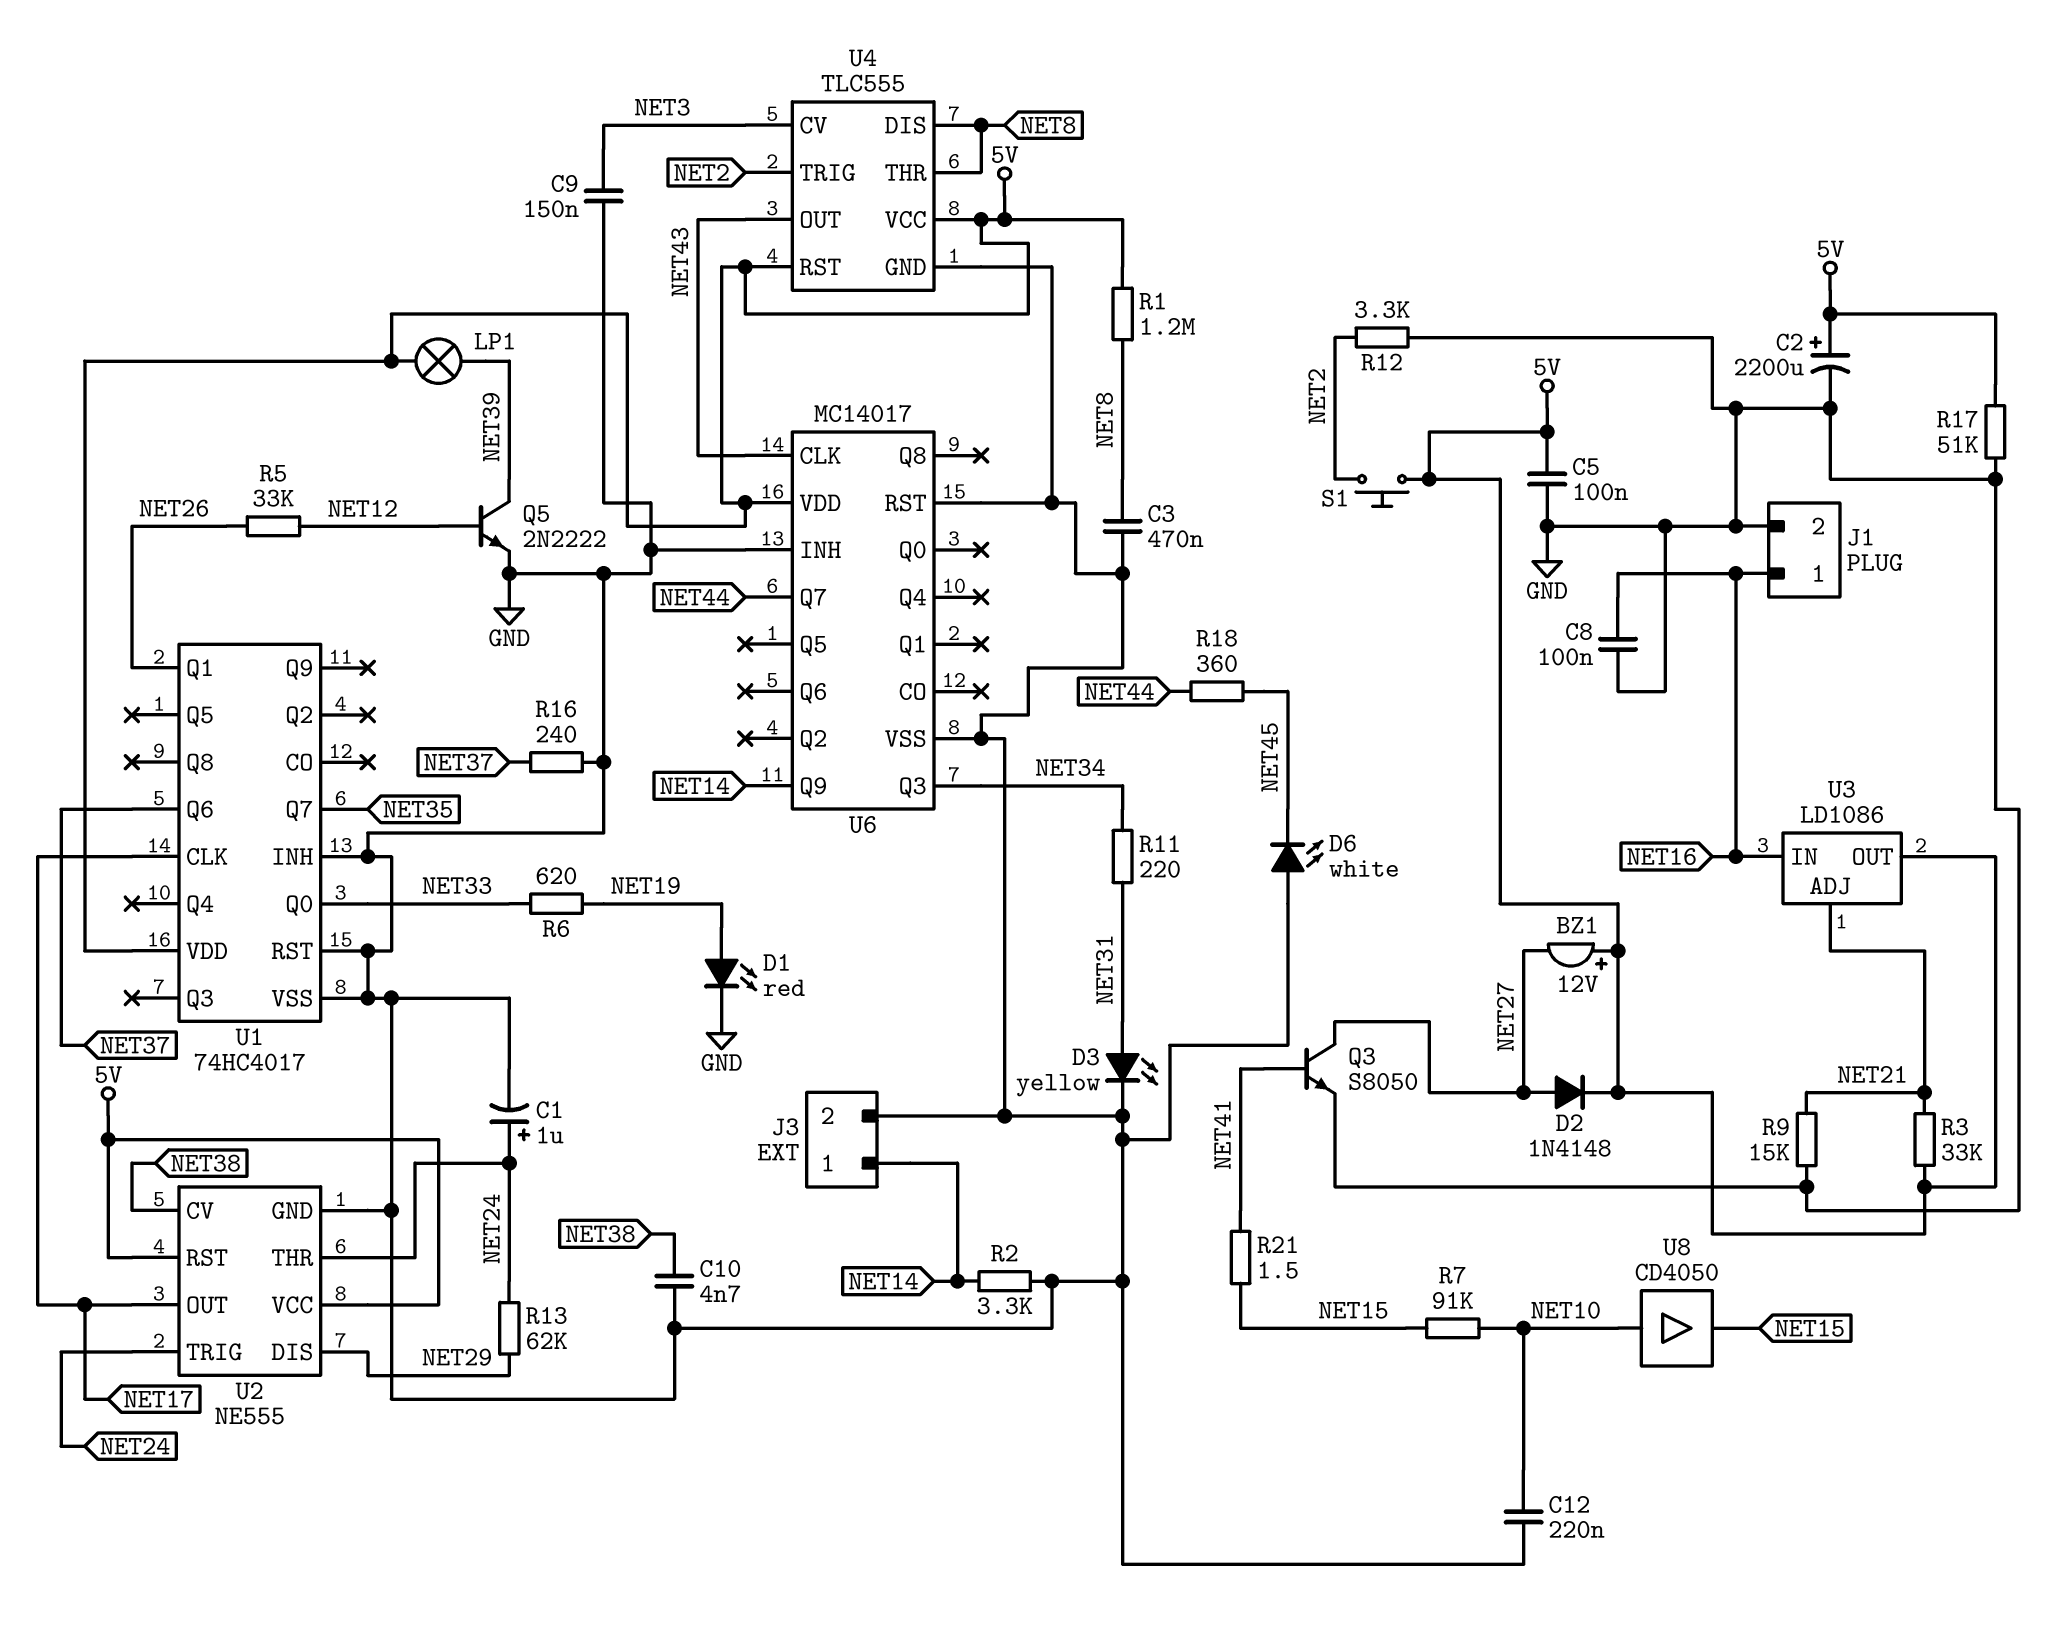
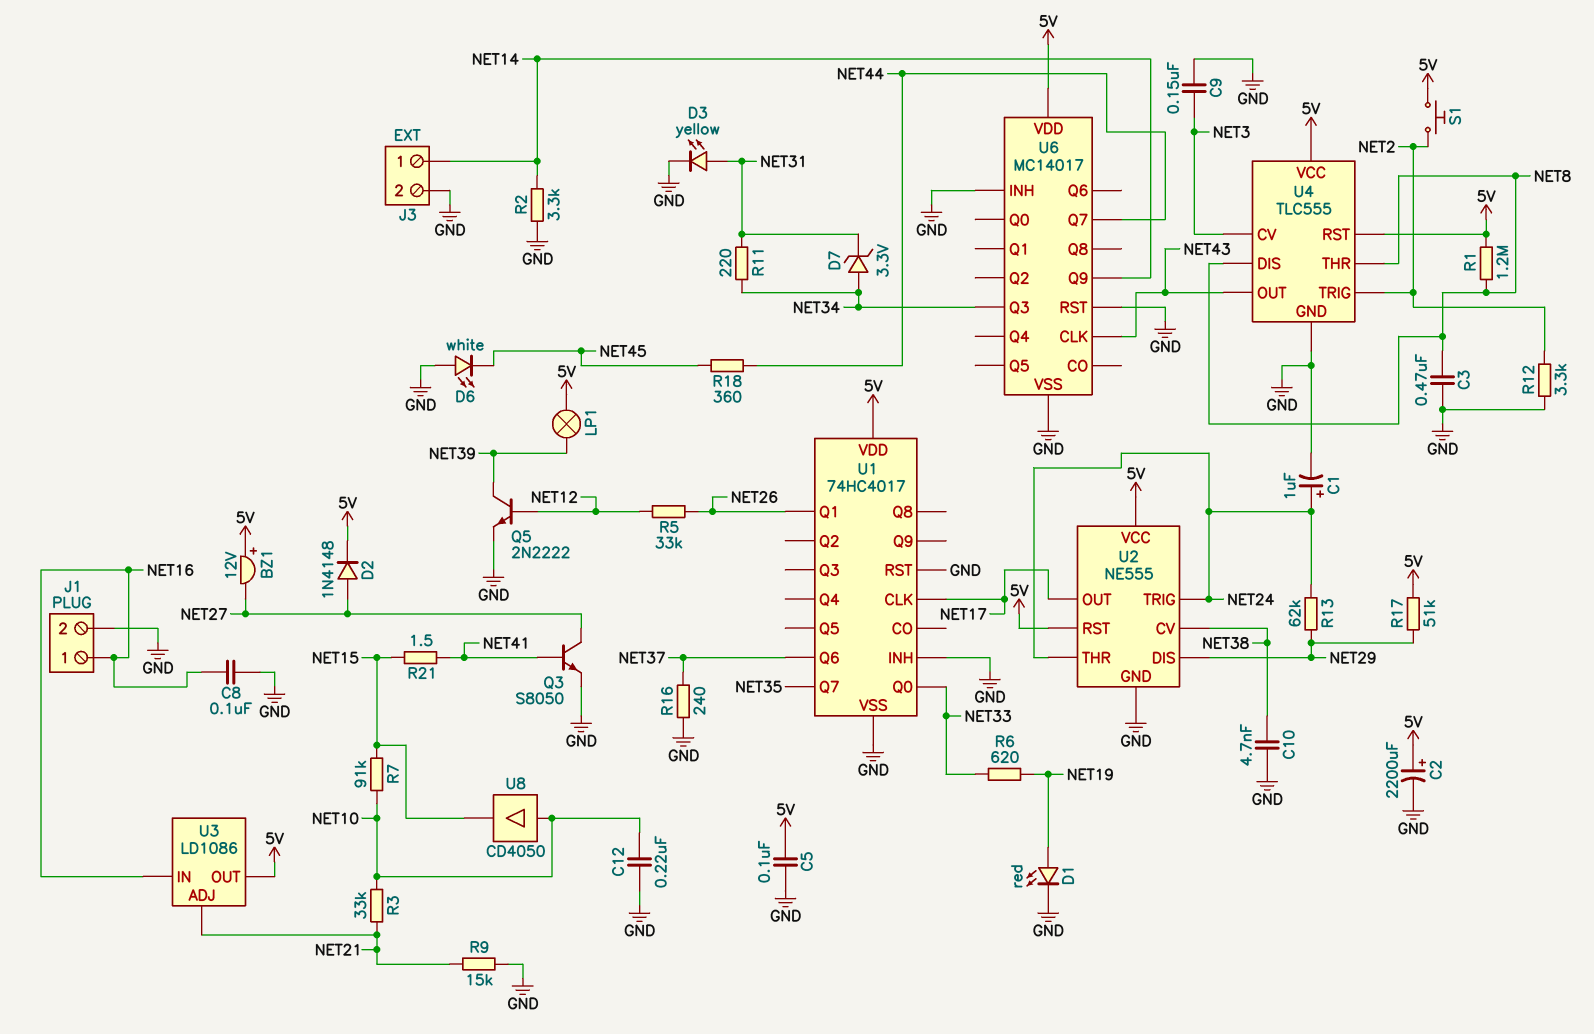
D7: none -> zener 3.3V (A NET34, K NET31)
R3: 33k (5V, NET21) -> 33k (NET10, NET21)
R17: 51k (5V, GND) -> 51k (5V, NET29)

